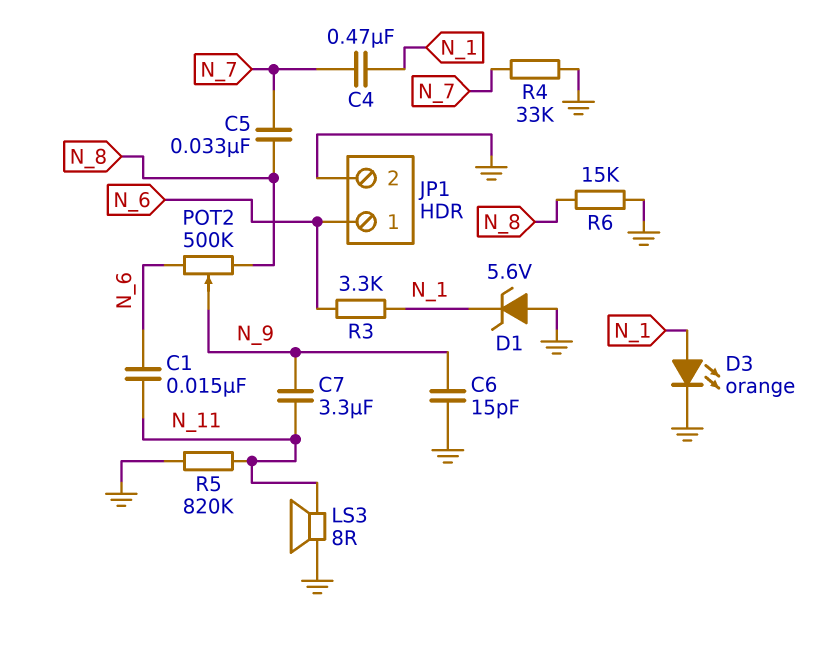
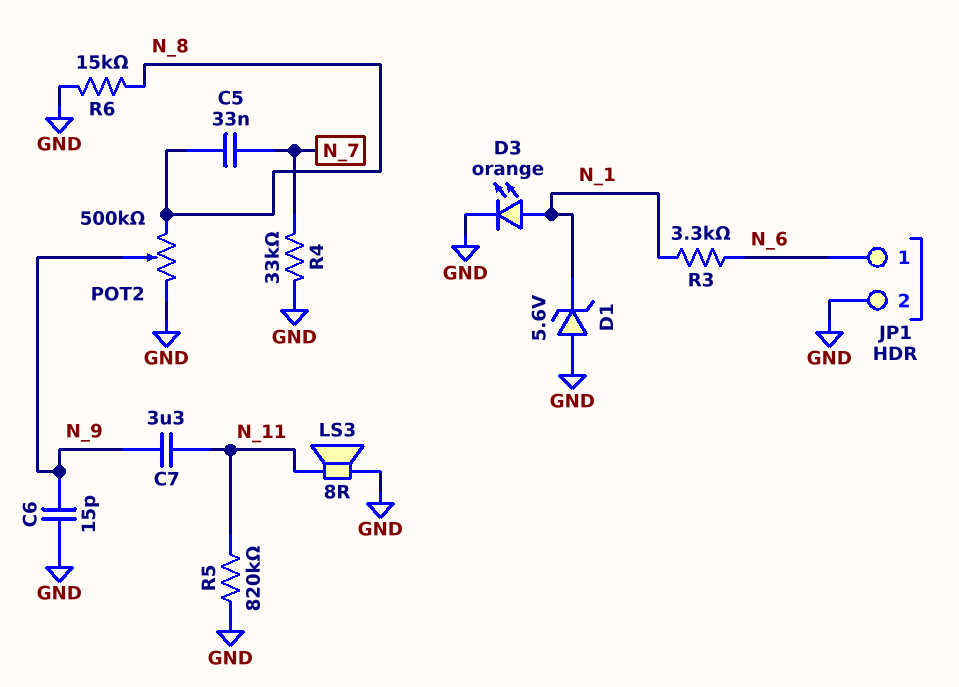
C1: 15nF (N_6, N_11) -> none
C4: 470nF (N_1, N_7) -> none
POT2: 500k (N_6, N_8, wiper N_9) -> 500k (GND, N_8, wiper N_9)

